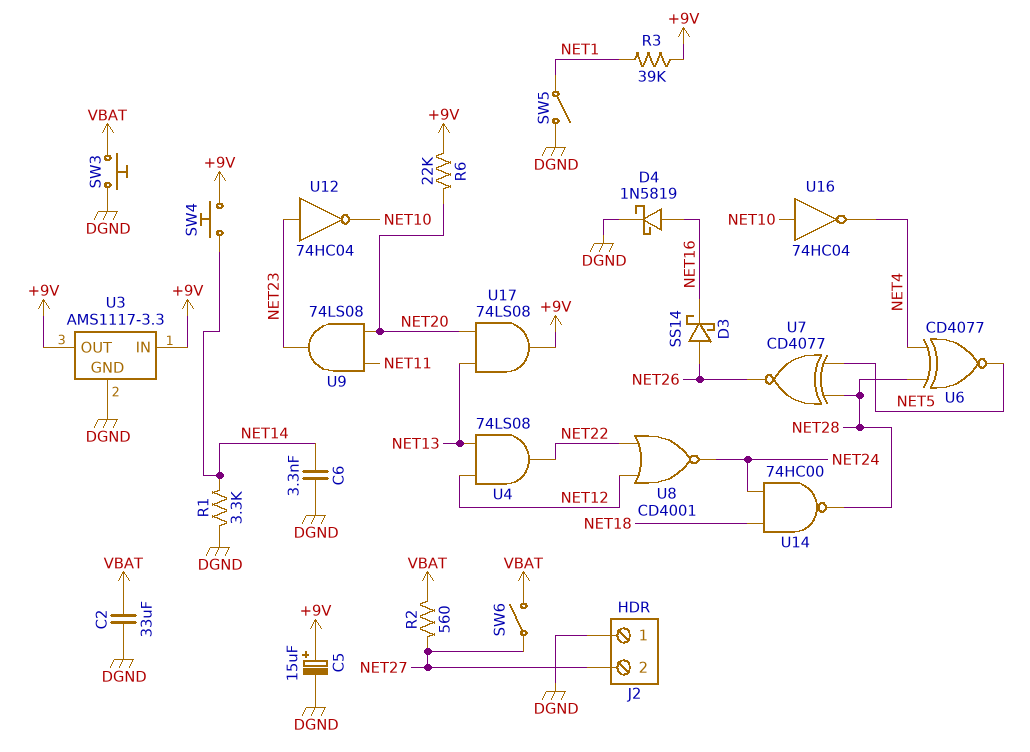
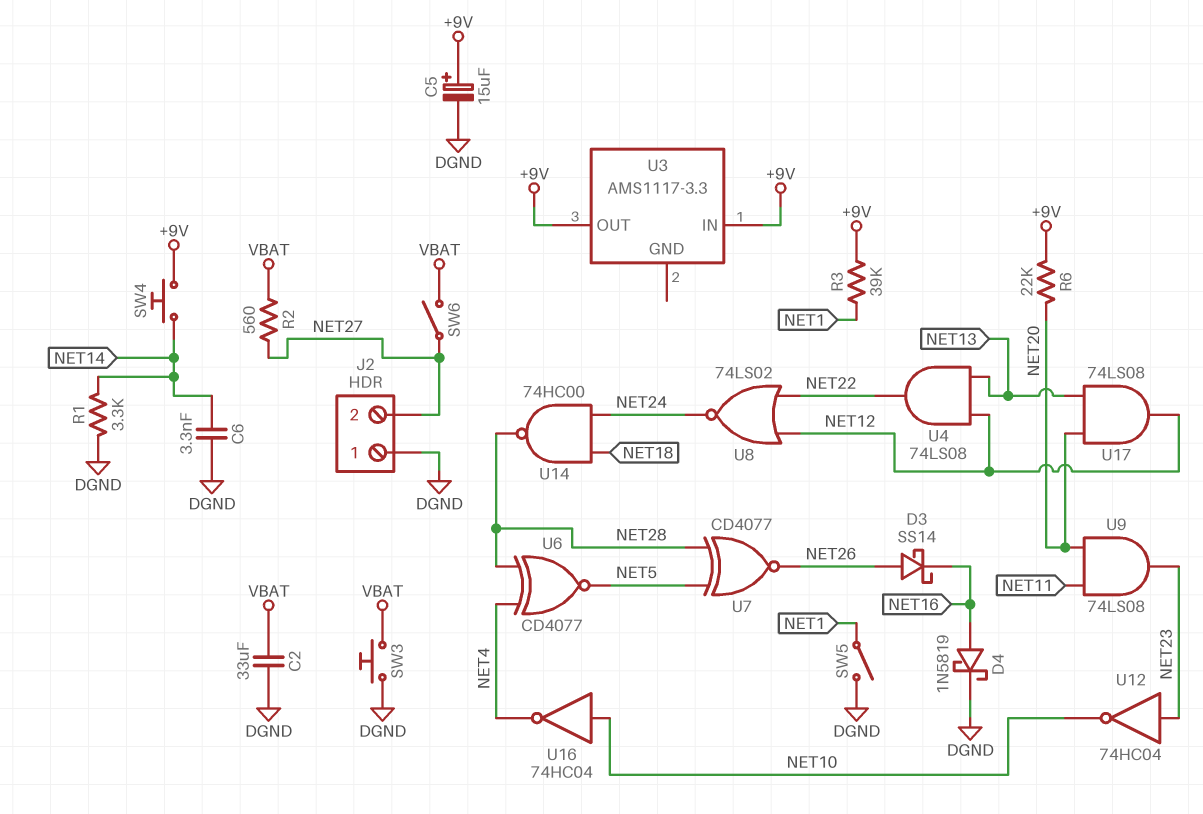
U3 pin GND: DGND -> none
U8: NOR CD4001 (in NET12, in NET22, out NET24) -> NOR 74LS02 (in NET12, in NET22, out NET24)
U17: AND 74LS08 (in NET13, in NET20, out +9V) -> AND 74LS08 (in NET13, in NET20, out NET12)

